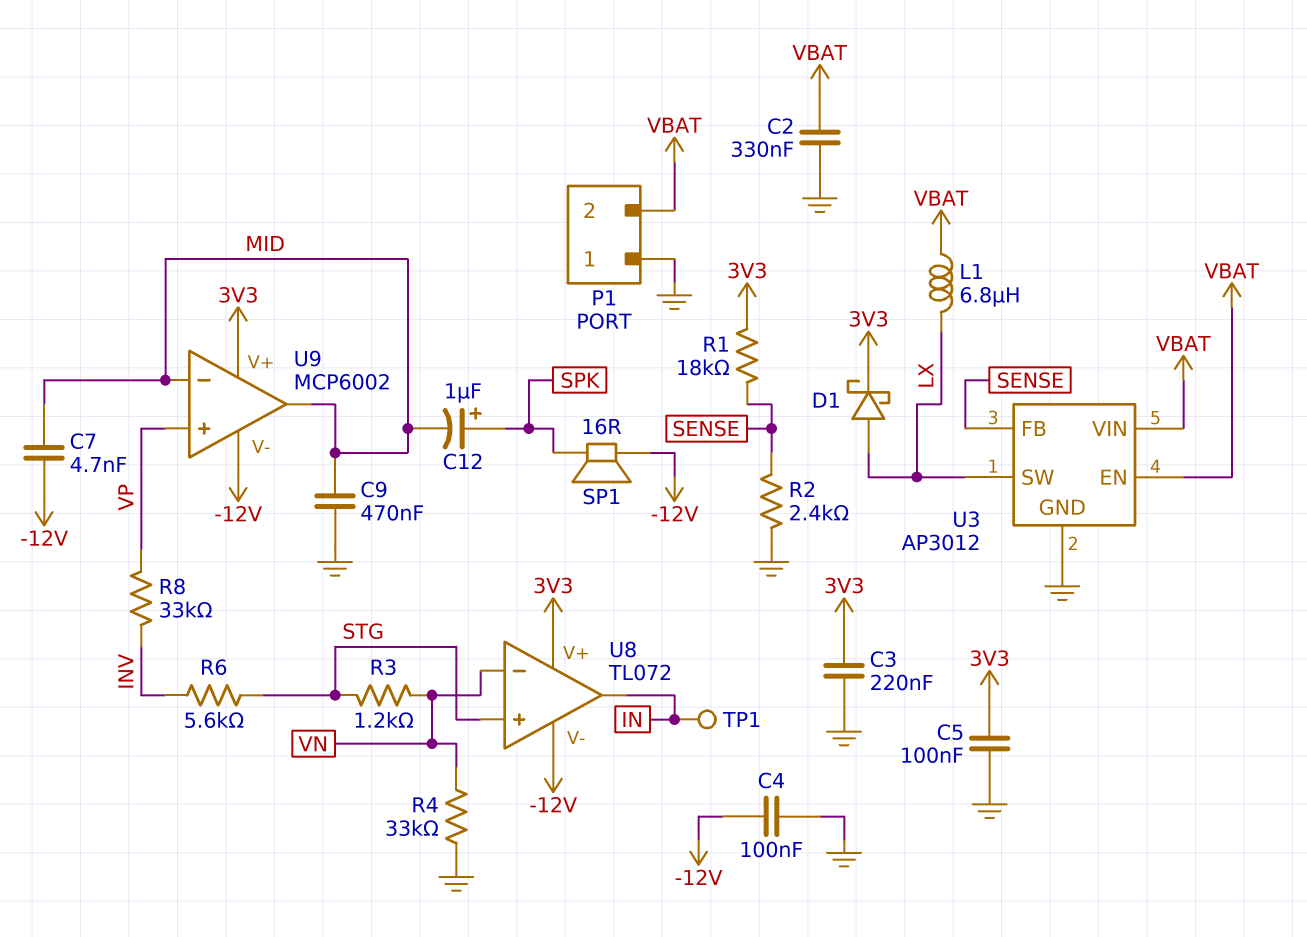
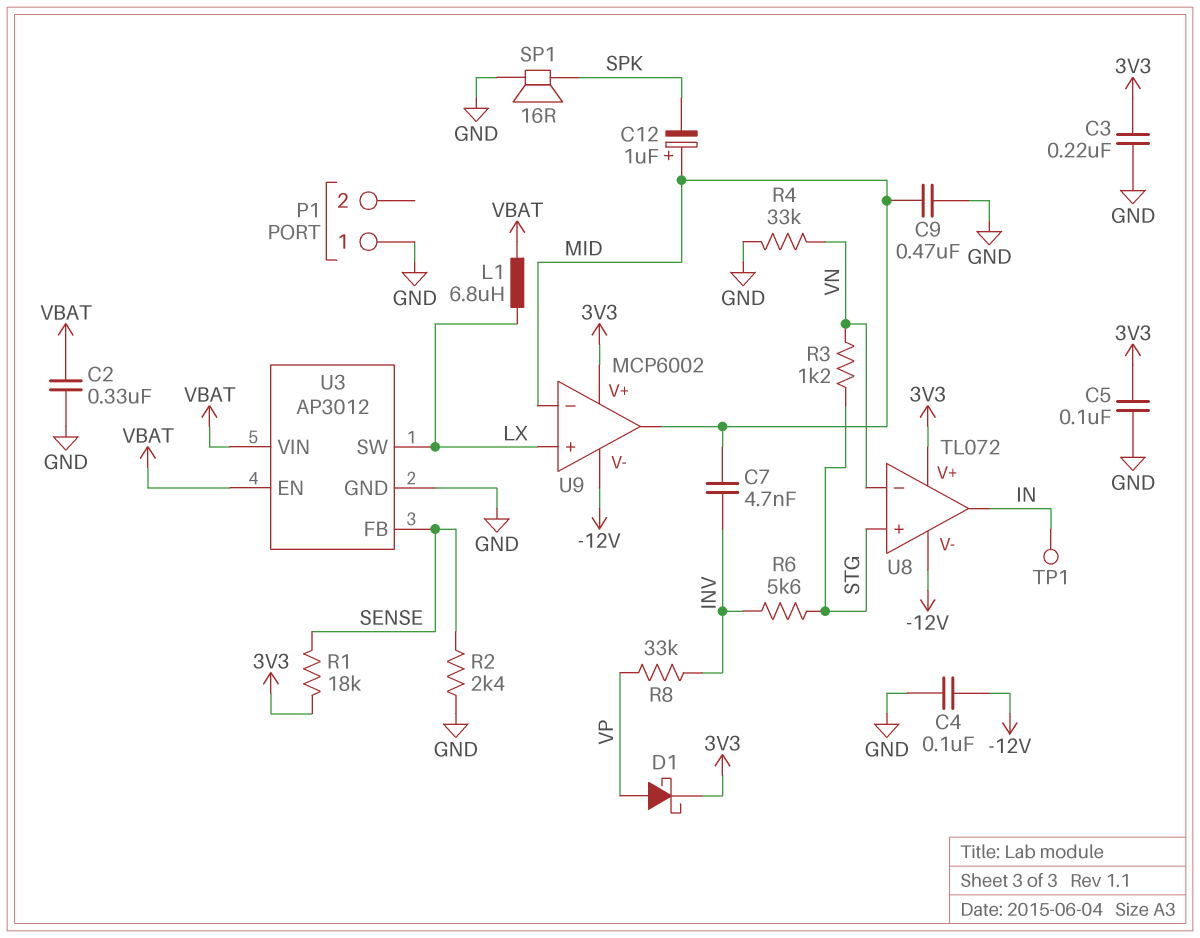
C7: 4.7nF (-12V, MID) -> 4.7nF (INV, MID)
C12: 1uF (plus SPK, minus MID) -> 1uF (plus MID, minus SPK)
D1: schottky (A LX, K 3V3) -> schottky (A VP, K 3V3)
P1 pin 2: VBAT -> none
SP1: speaker 16R (-12V, SPK) -> speaker 16R (GND, SPK)
U9 pin in+: VP -> LX

